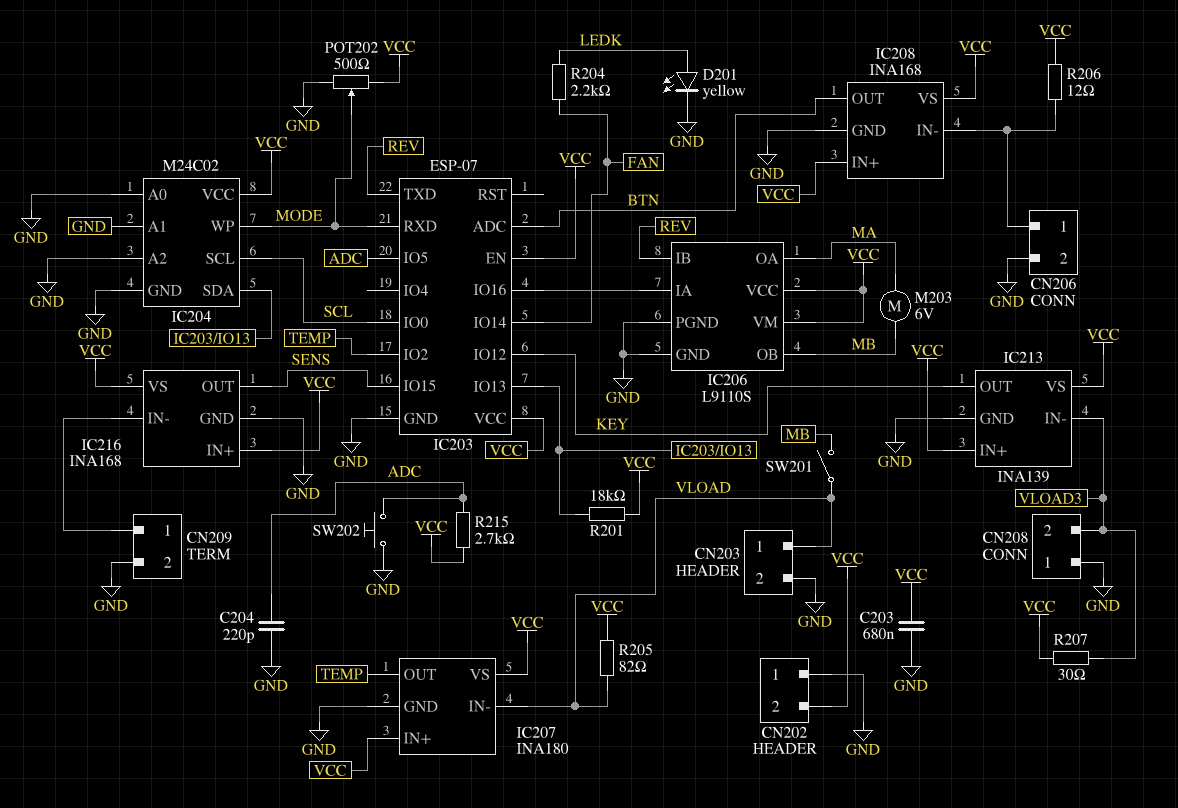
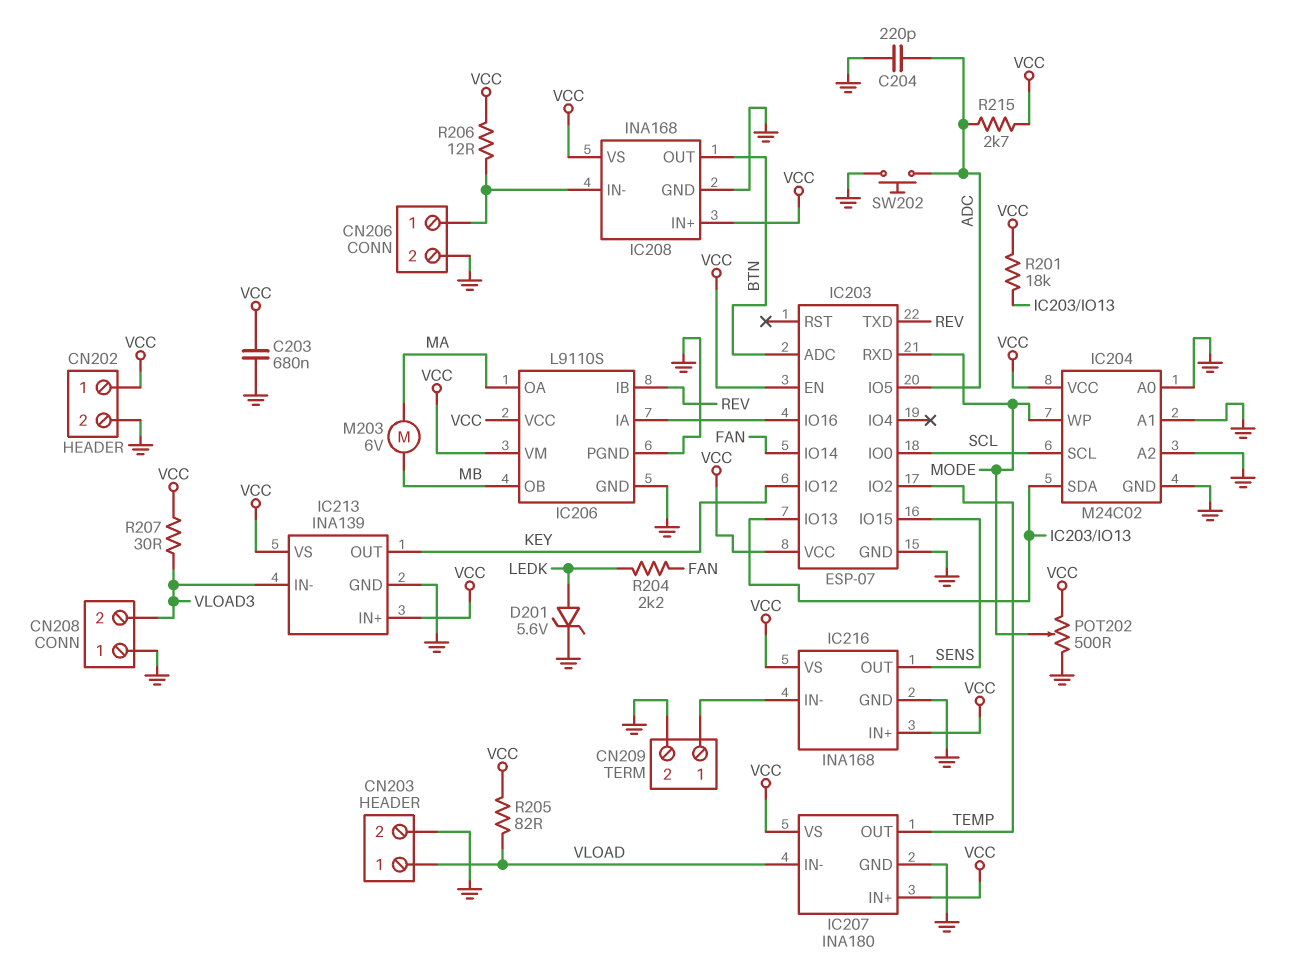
CN202 pin 1: GND -> VCC
CN202 pin 2: VCC -> GND
D201: LED yellow (A LEDK, K GND) -> zener 5.6V (A LEDK, K GND)
SW201: switch (MB, VLOAD) -> none

